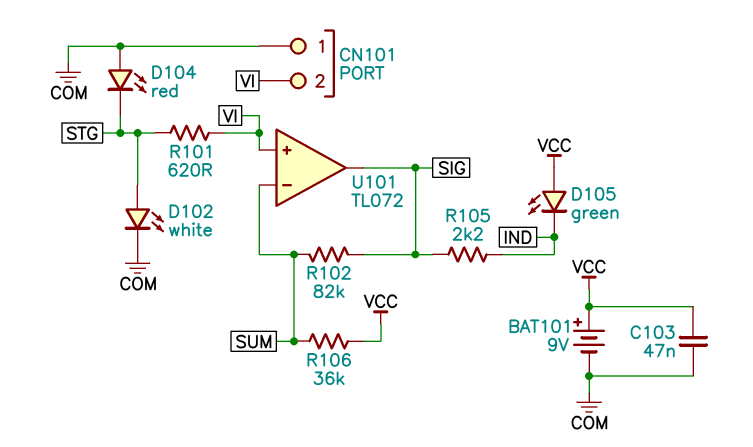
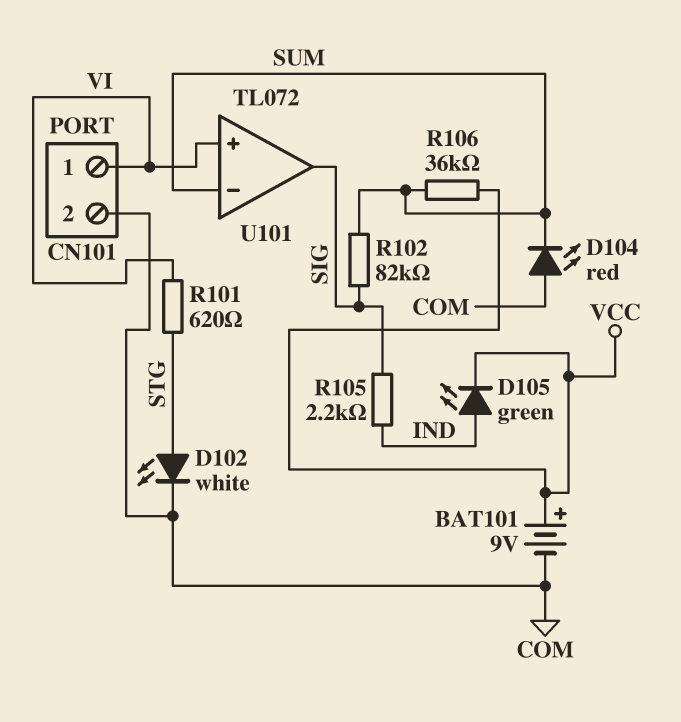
C103: 47nF (COM, VCC) -> none
CN101 pin 1: COM -> VI
CN101 pin 2: VI -> COM
D104: LED red (A COM, K STG) -> LED red (A COM, K SUM)
D105: LED green (A VCC, K IND) -> LED green (A IND, K VCC)

